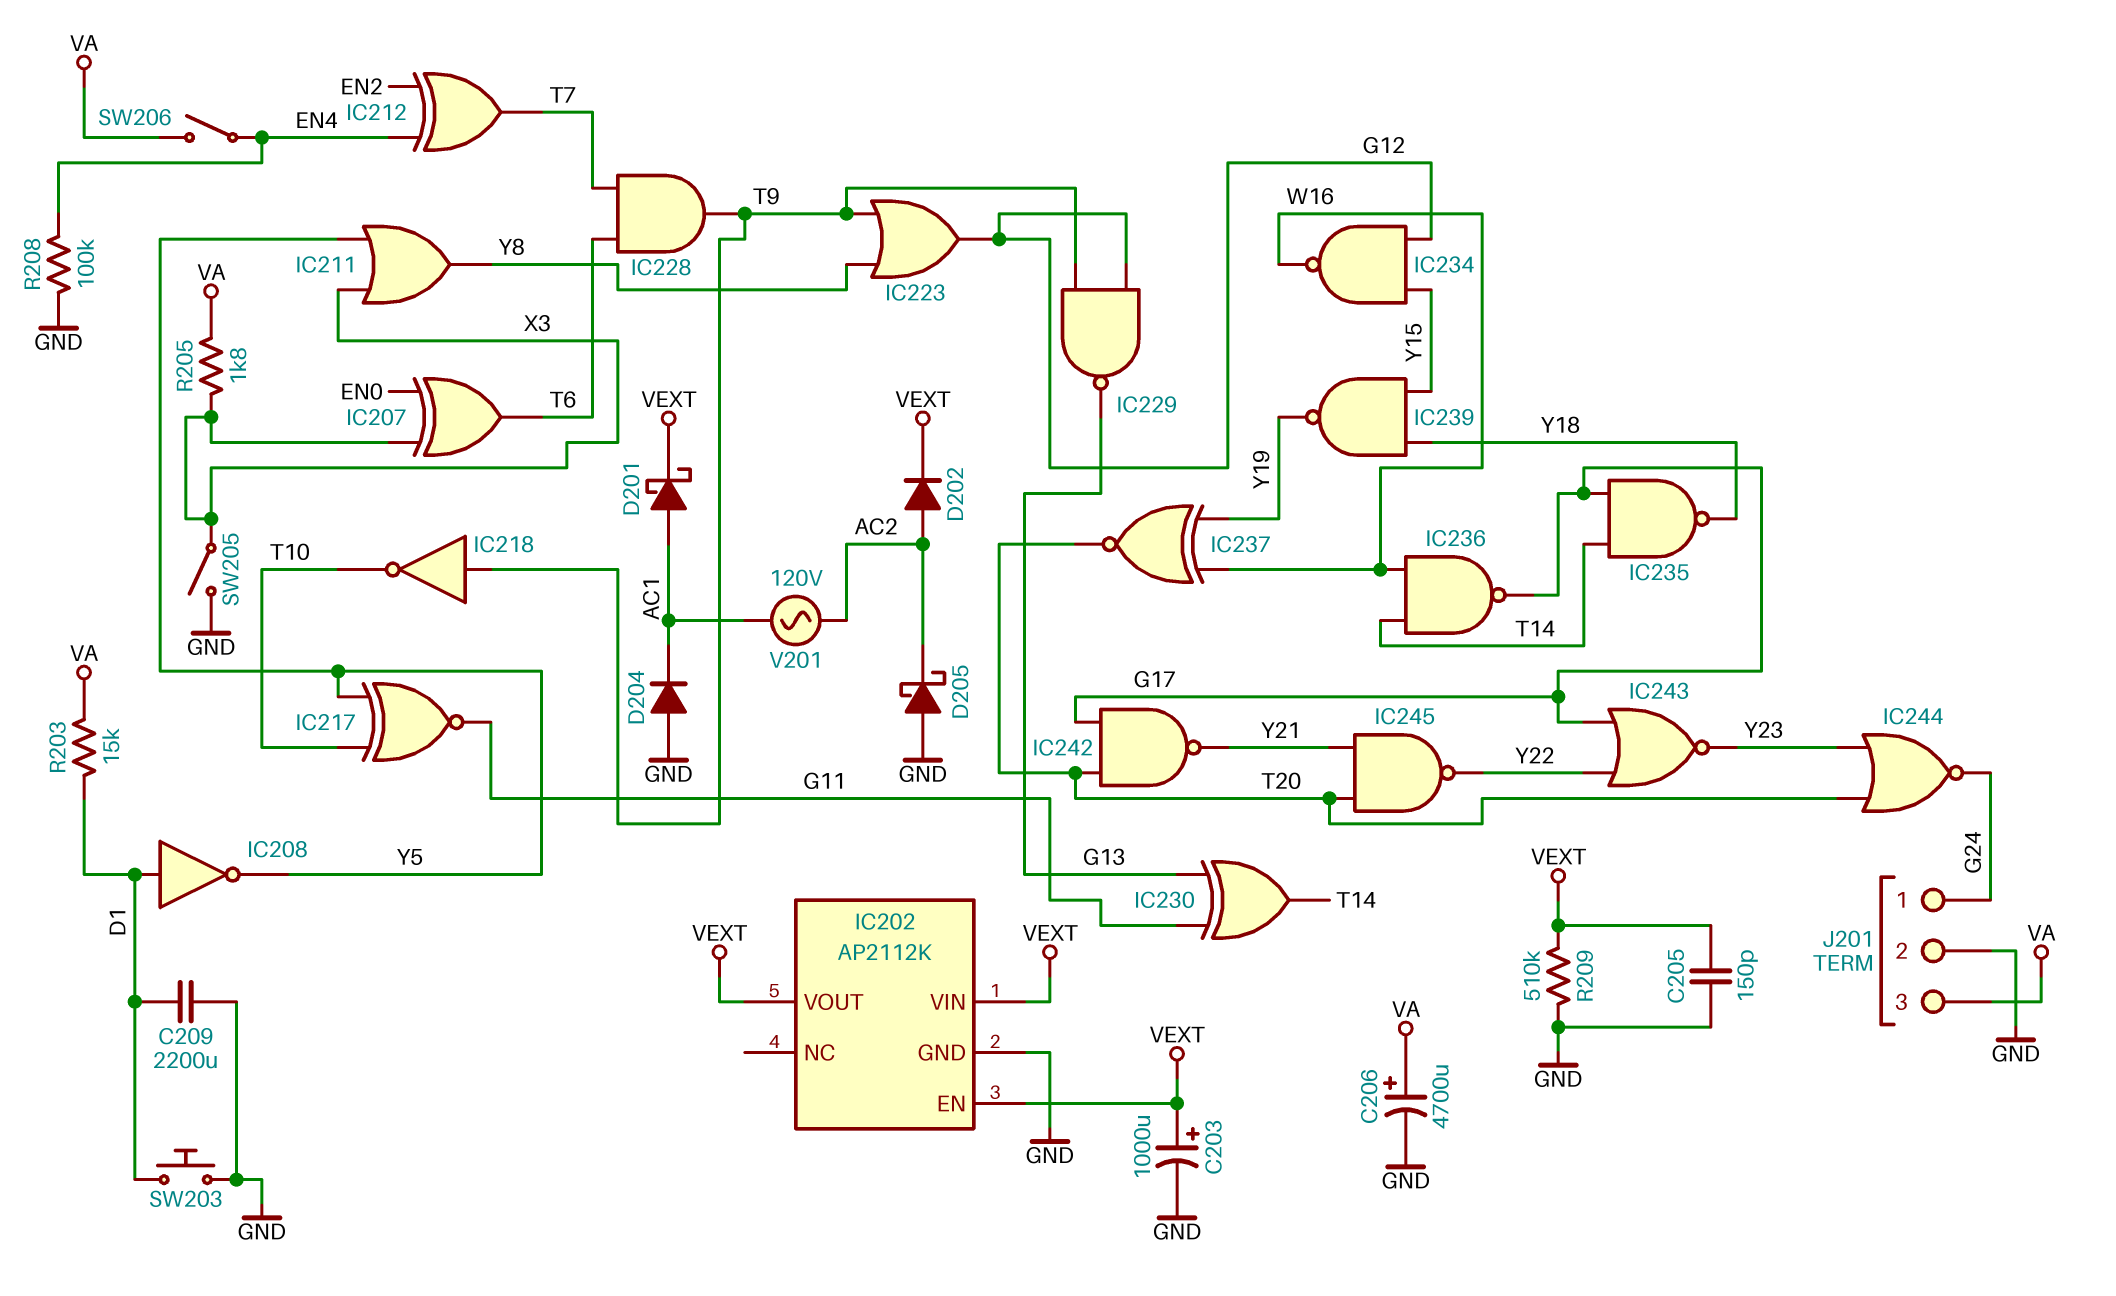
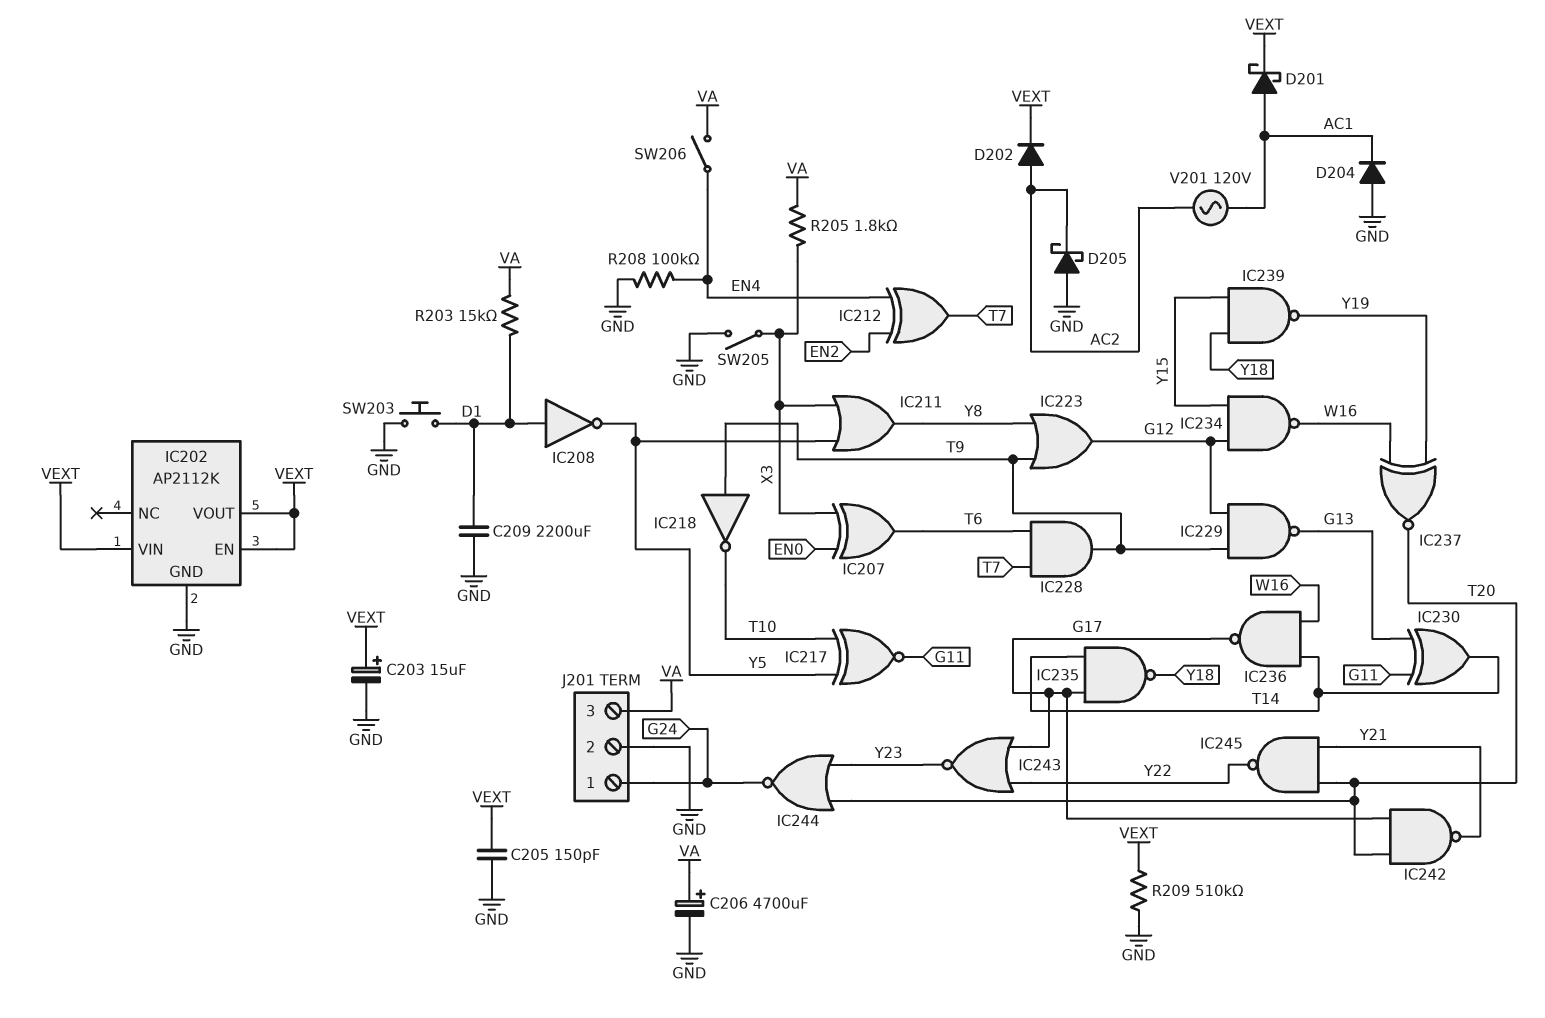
C203: 1000uF (plus VEXT, minus GND) -> 15uF (plus VEXT, minus GND)

